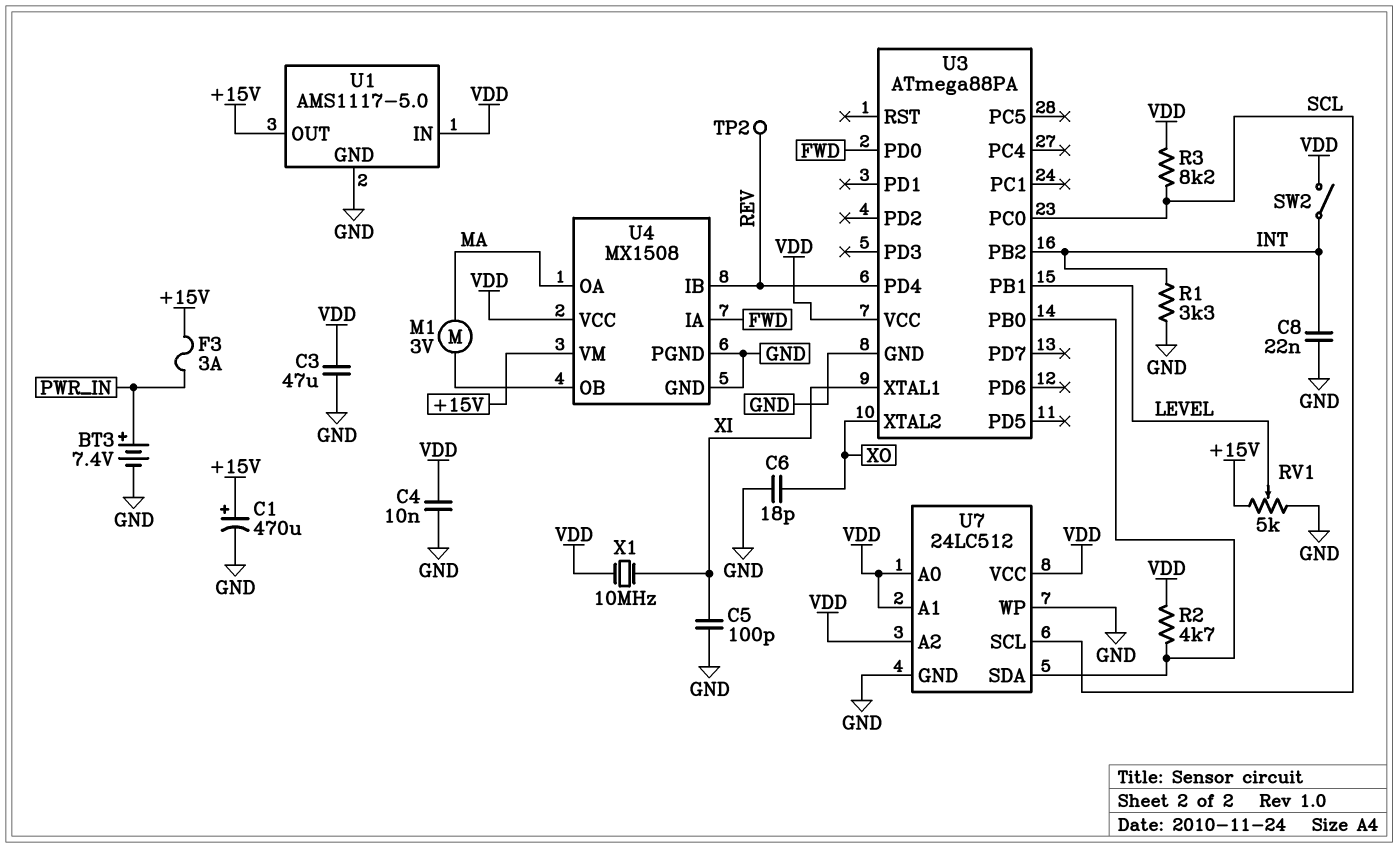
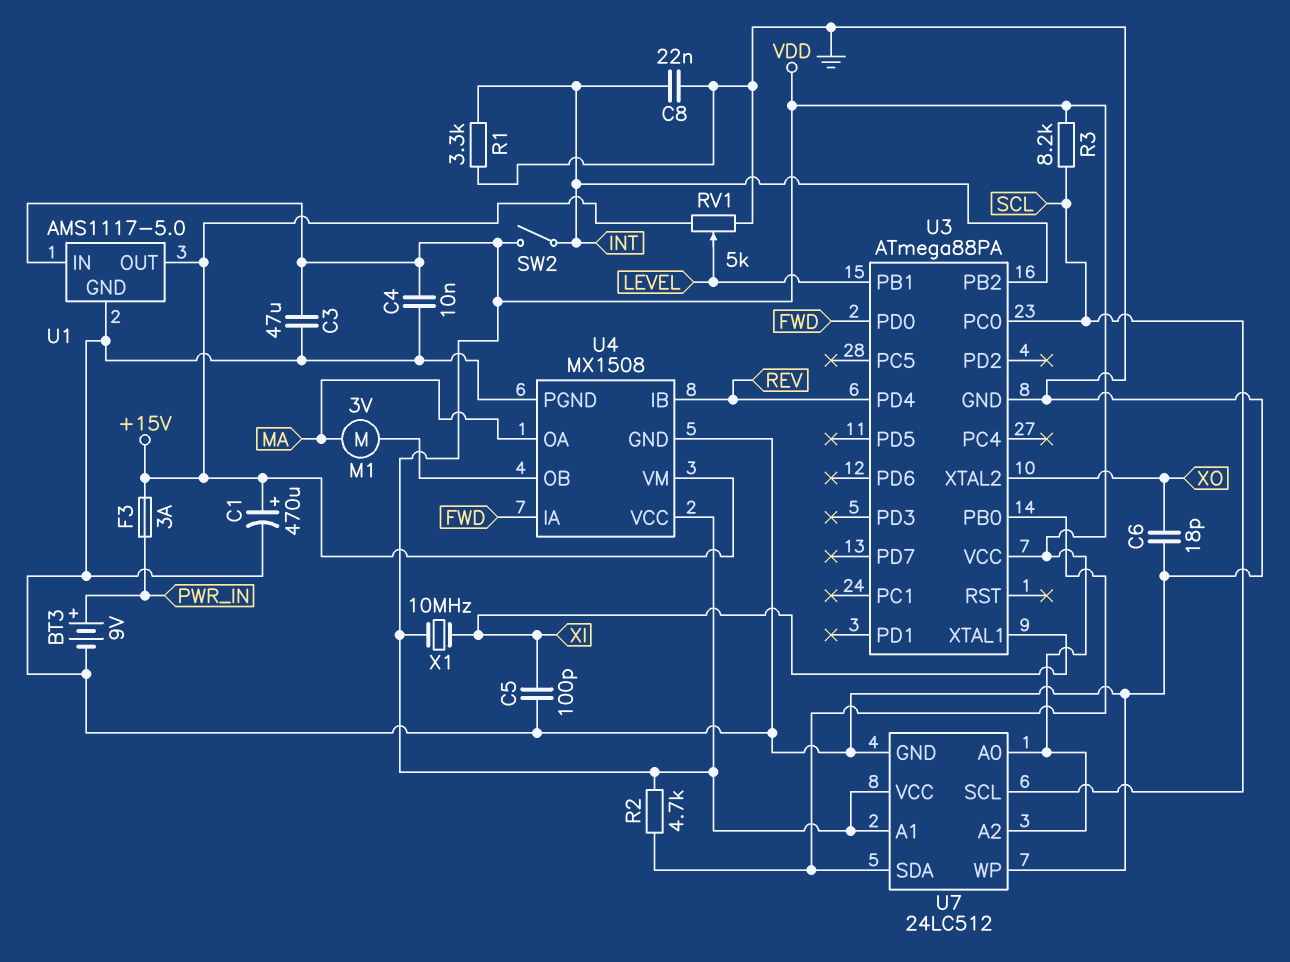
BT3: 7.4V (plus PWR_IN, minus GND) -> 9V (plus PWR_IN, minus GND)
TP2: test point (REV) -> none

